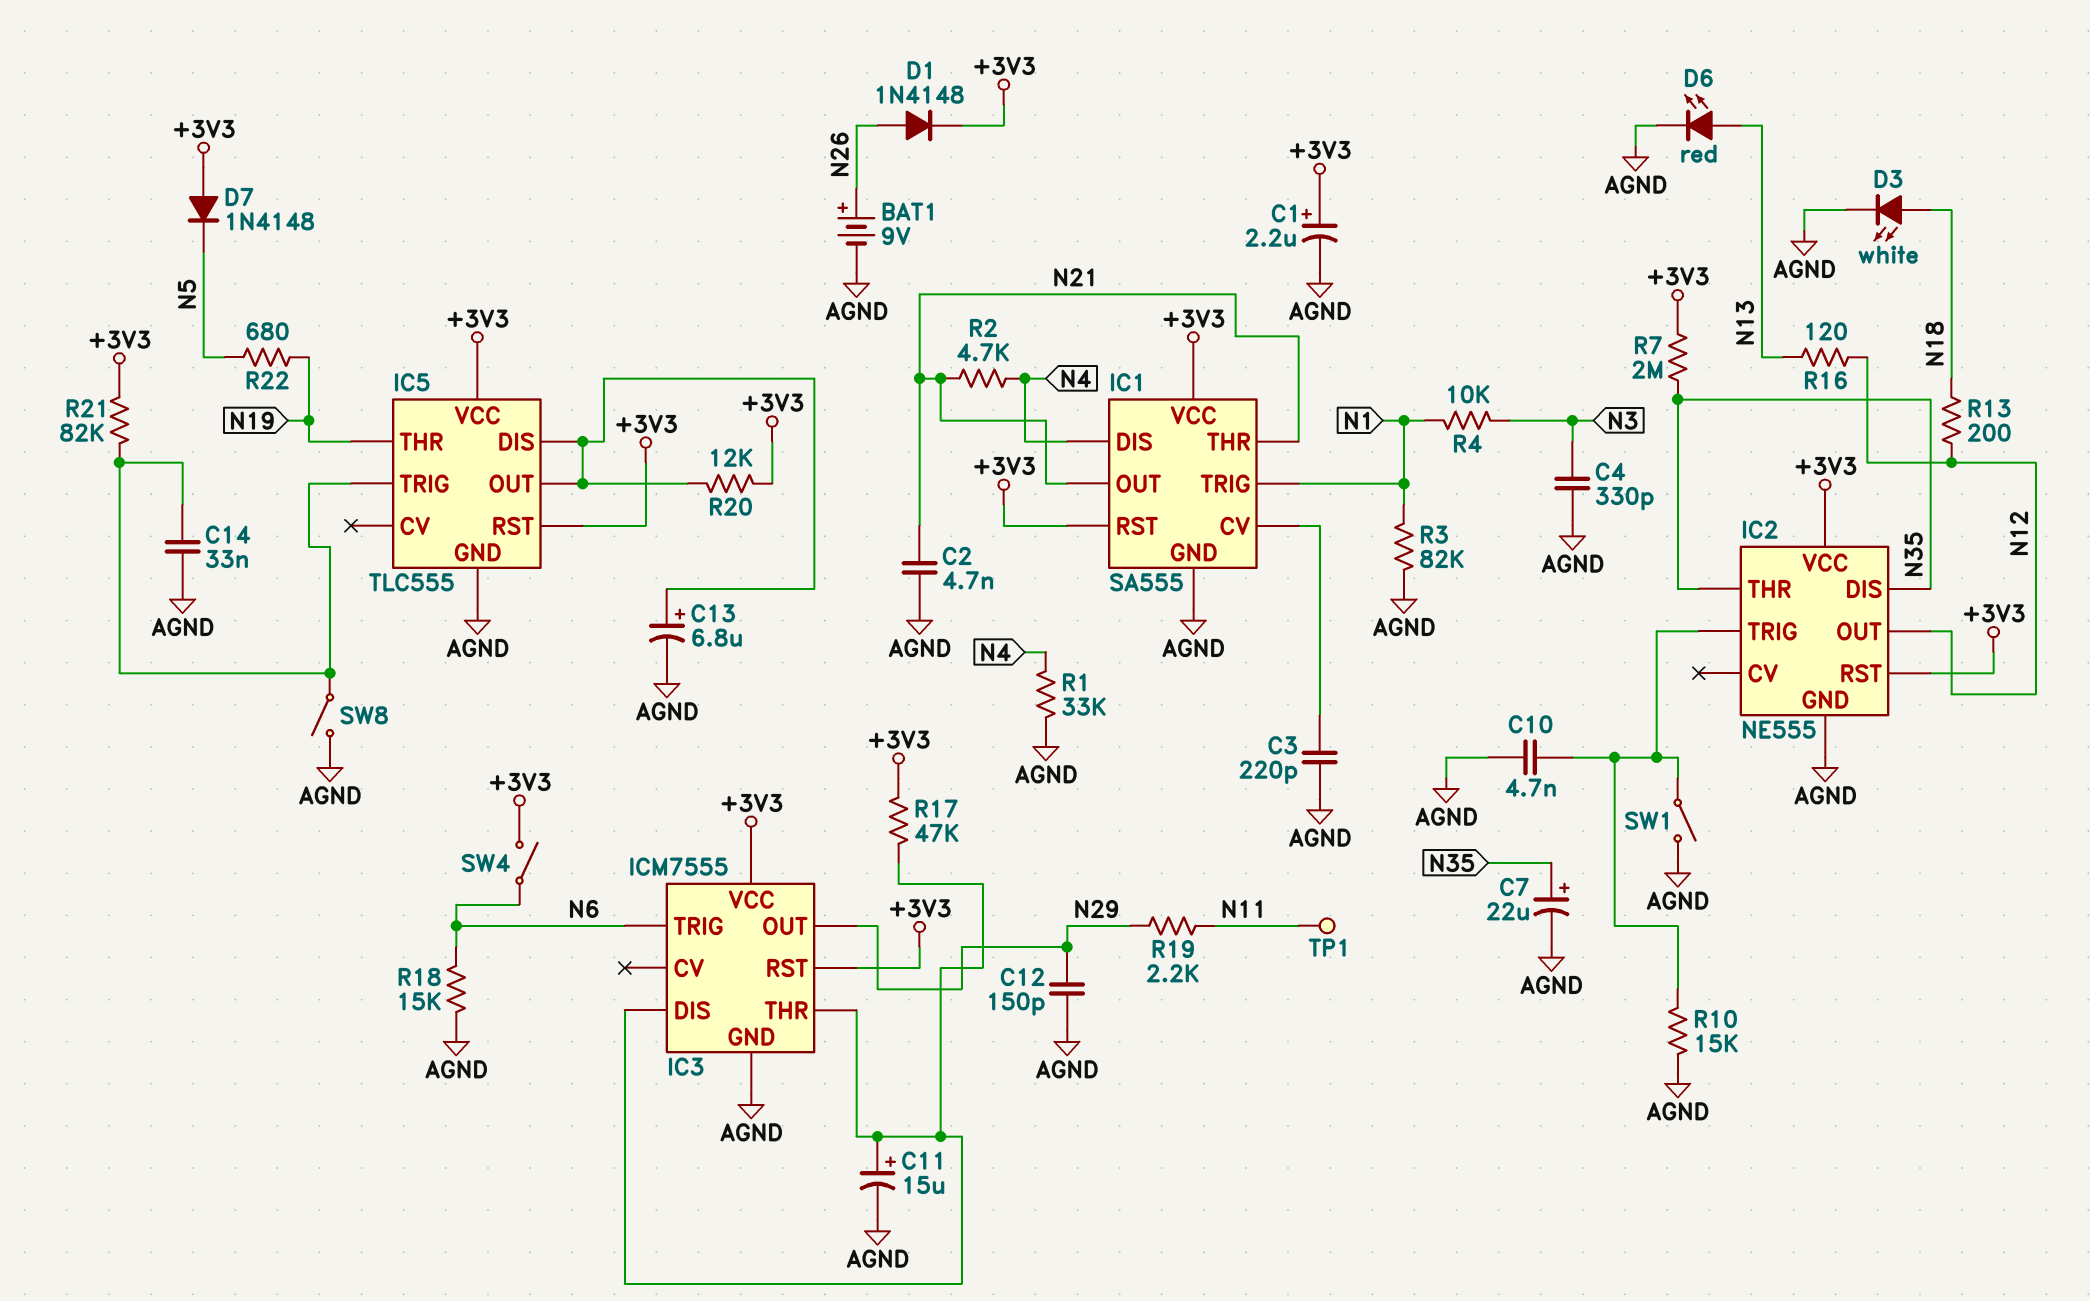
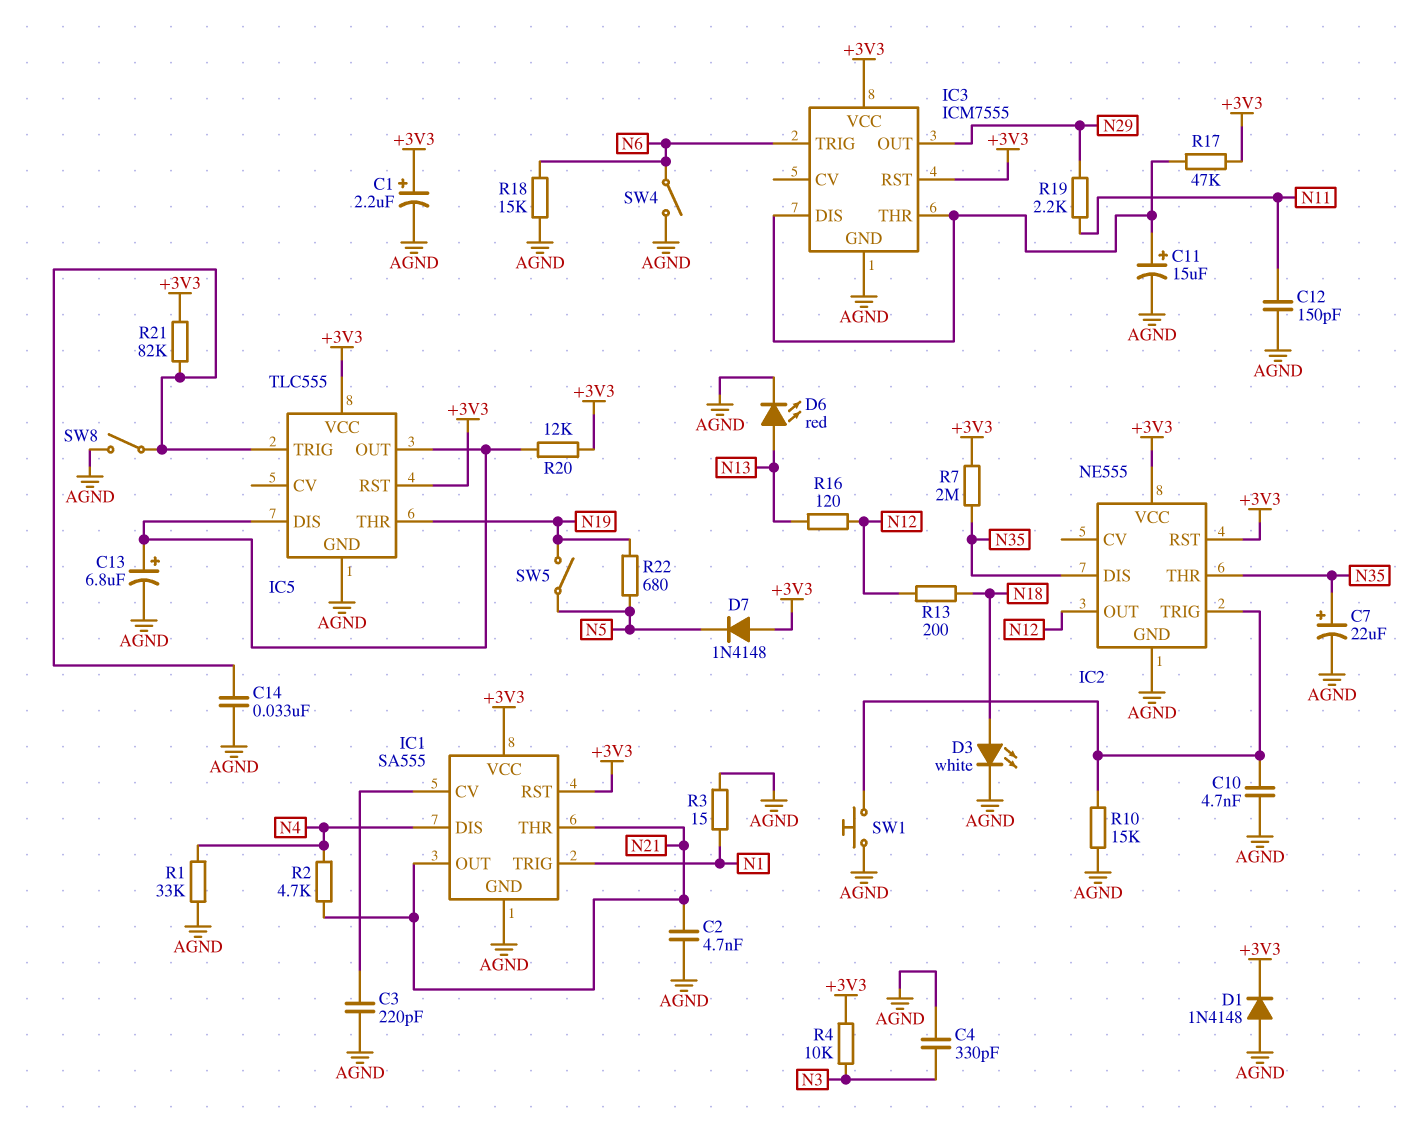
BAT1: 9V (plus N26, minus AGND) -> none
C12: 150pF (AGND, N29) -> 150pF (AGND, N11)
D1: diode 1N4148 (A N26, K +3V3) -> diode 1N4148 (A AGND, K +3V3)
R3: 82k (AGND, N1) -> 15 (AGND, N1)
R4: 10k (N1, N3) -> 10k (+3V3, N3)
SW1: switch (AGND, IC2/TRIG) -> button (AGND, IC2/TRIG)
SW4: switch (+3V3, N6) -> switch (AGND, N6)
SW5: none -> switch (N5, N19)
TP1: test point (N11) -> none

